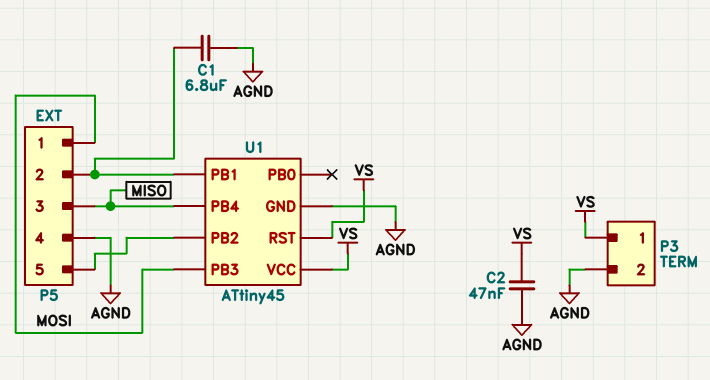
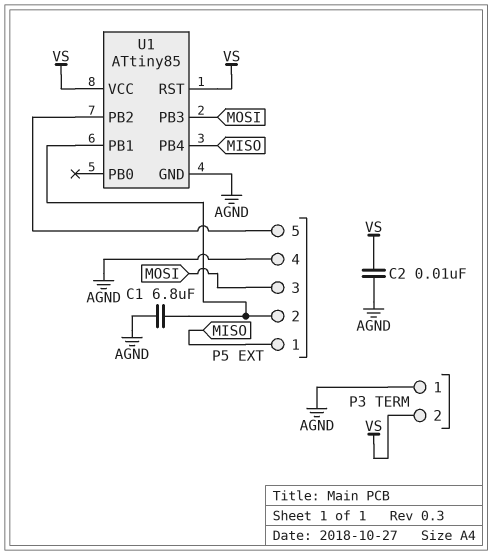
C2: 47nF (AGND, VS) -> 10nF (AGND, VS)
P3 pin 1: VS -> AGND
P3 pin 2: AGND -> VS
P5 pin 1: MOSI -> MISO
P5 pin 3: MISO -> MOSI
U1: ATtiny45 -> ATtiny85

